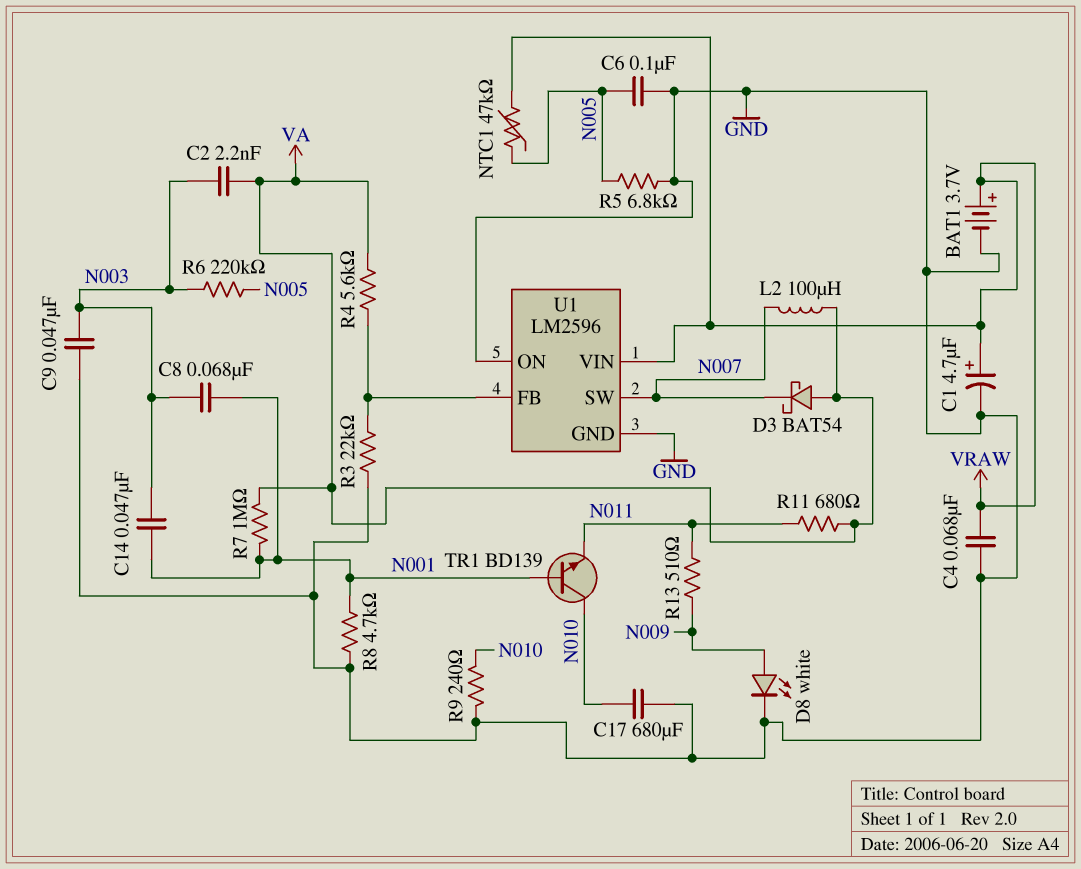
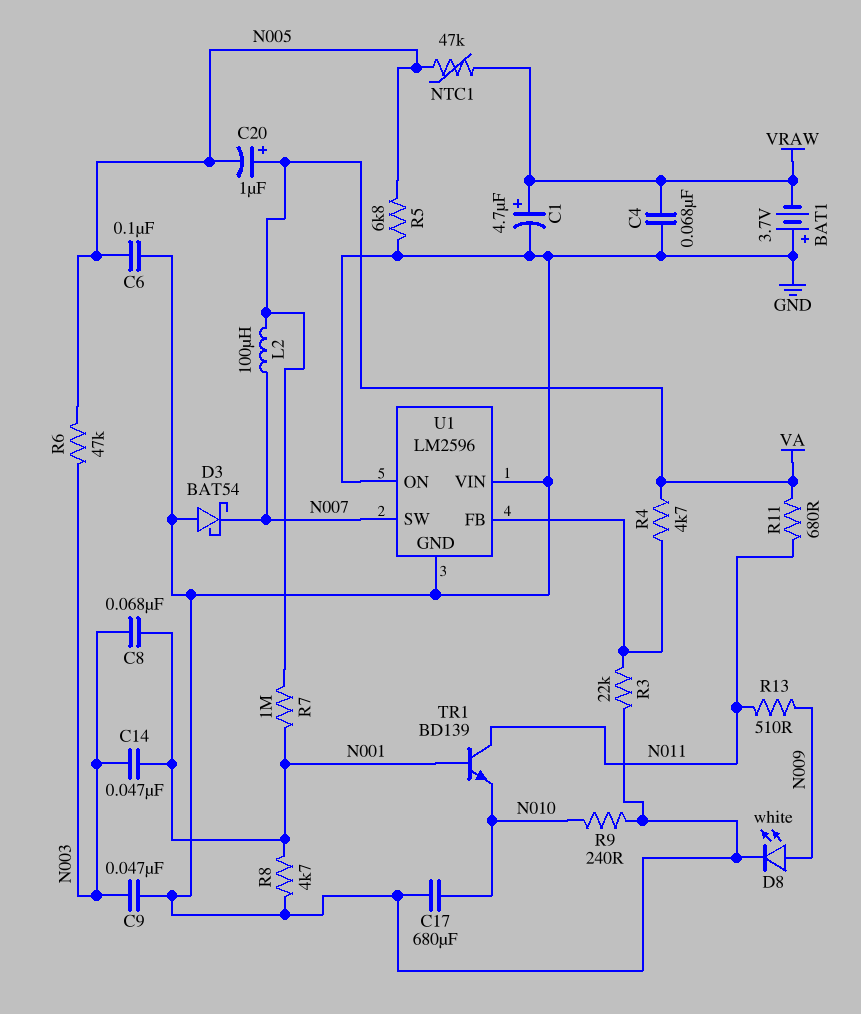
BAT1: 3.7V (plus VRAW, minus GND) -> 3.7V (plus GND, minus VRAW)
C2: 2.2nF (N003, VA) -> none
C20: none -> 1uF (plus VA, minus N005)
D3: schottky BAT54 (A VA, K N007) -> schottky BAT54 (A GND, K N007)
R4: 5.6k (U1/FB, VA) -> 4.7k (U1/FB, VA)
R6: 220k (N003, N005) -> 47k (N003, N005)
TR1: NPN BD139 (B N001, C N010, E N011) -> NPN BD139 (B N001, C N011, E N010)
U1 pin VIN: VRAW -> GND

